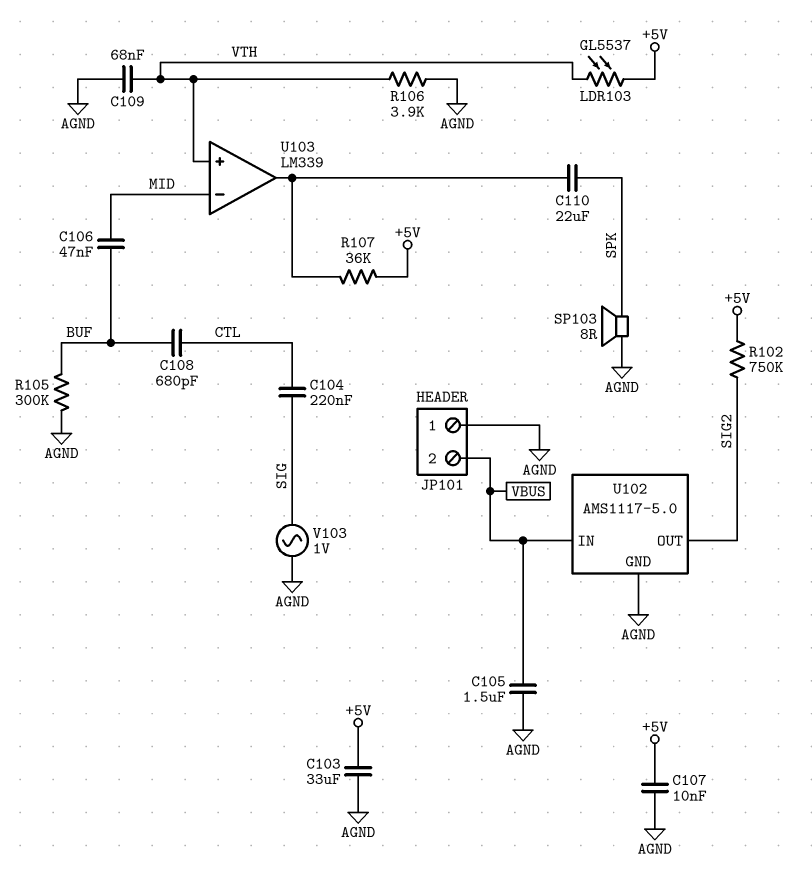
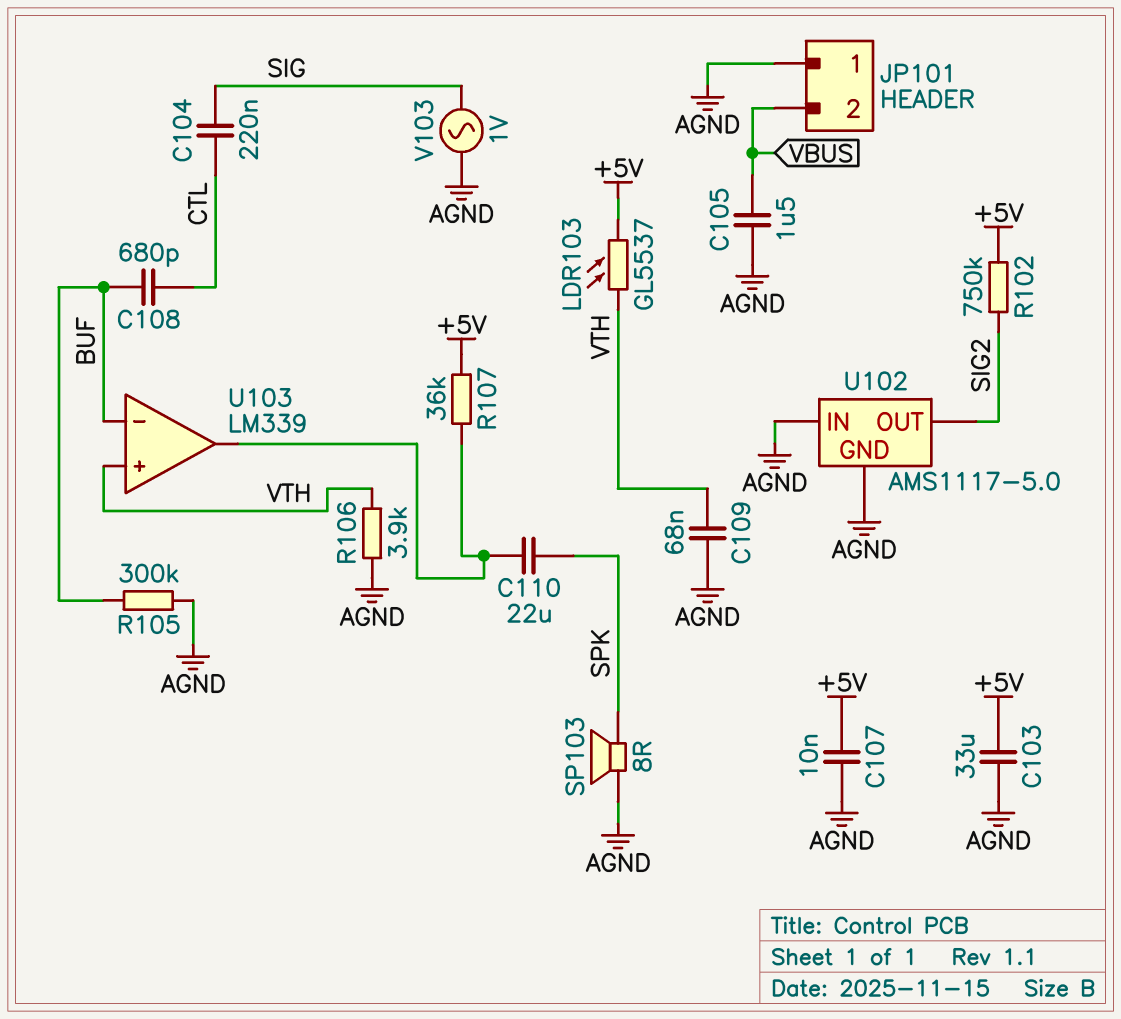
C106: 47nF (BUF, MID) -> none
U102 pin IN: VBUS -> AGND
U103 pin in-: MID -> BUF

